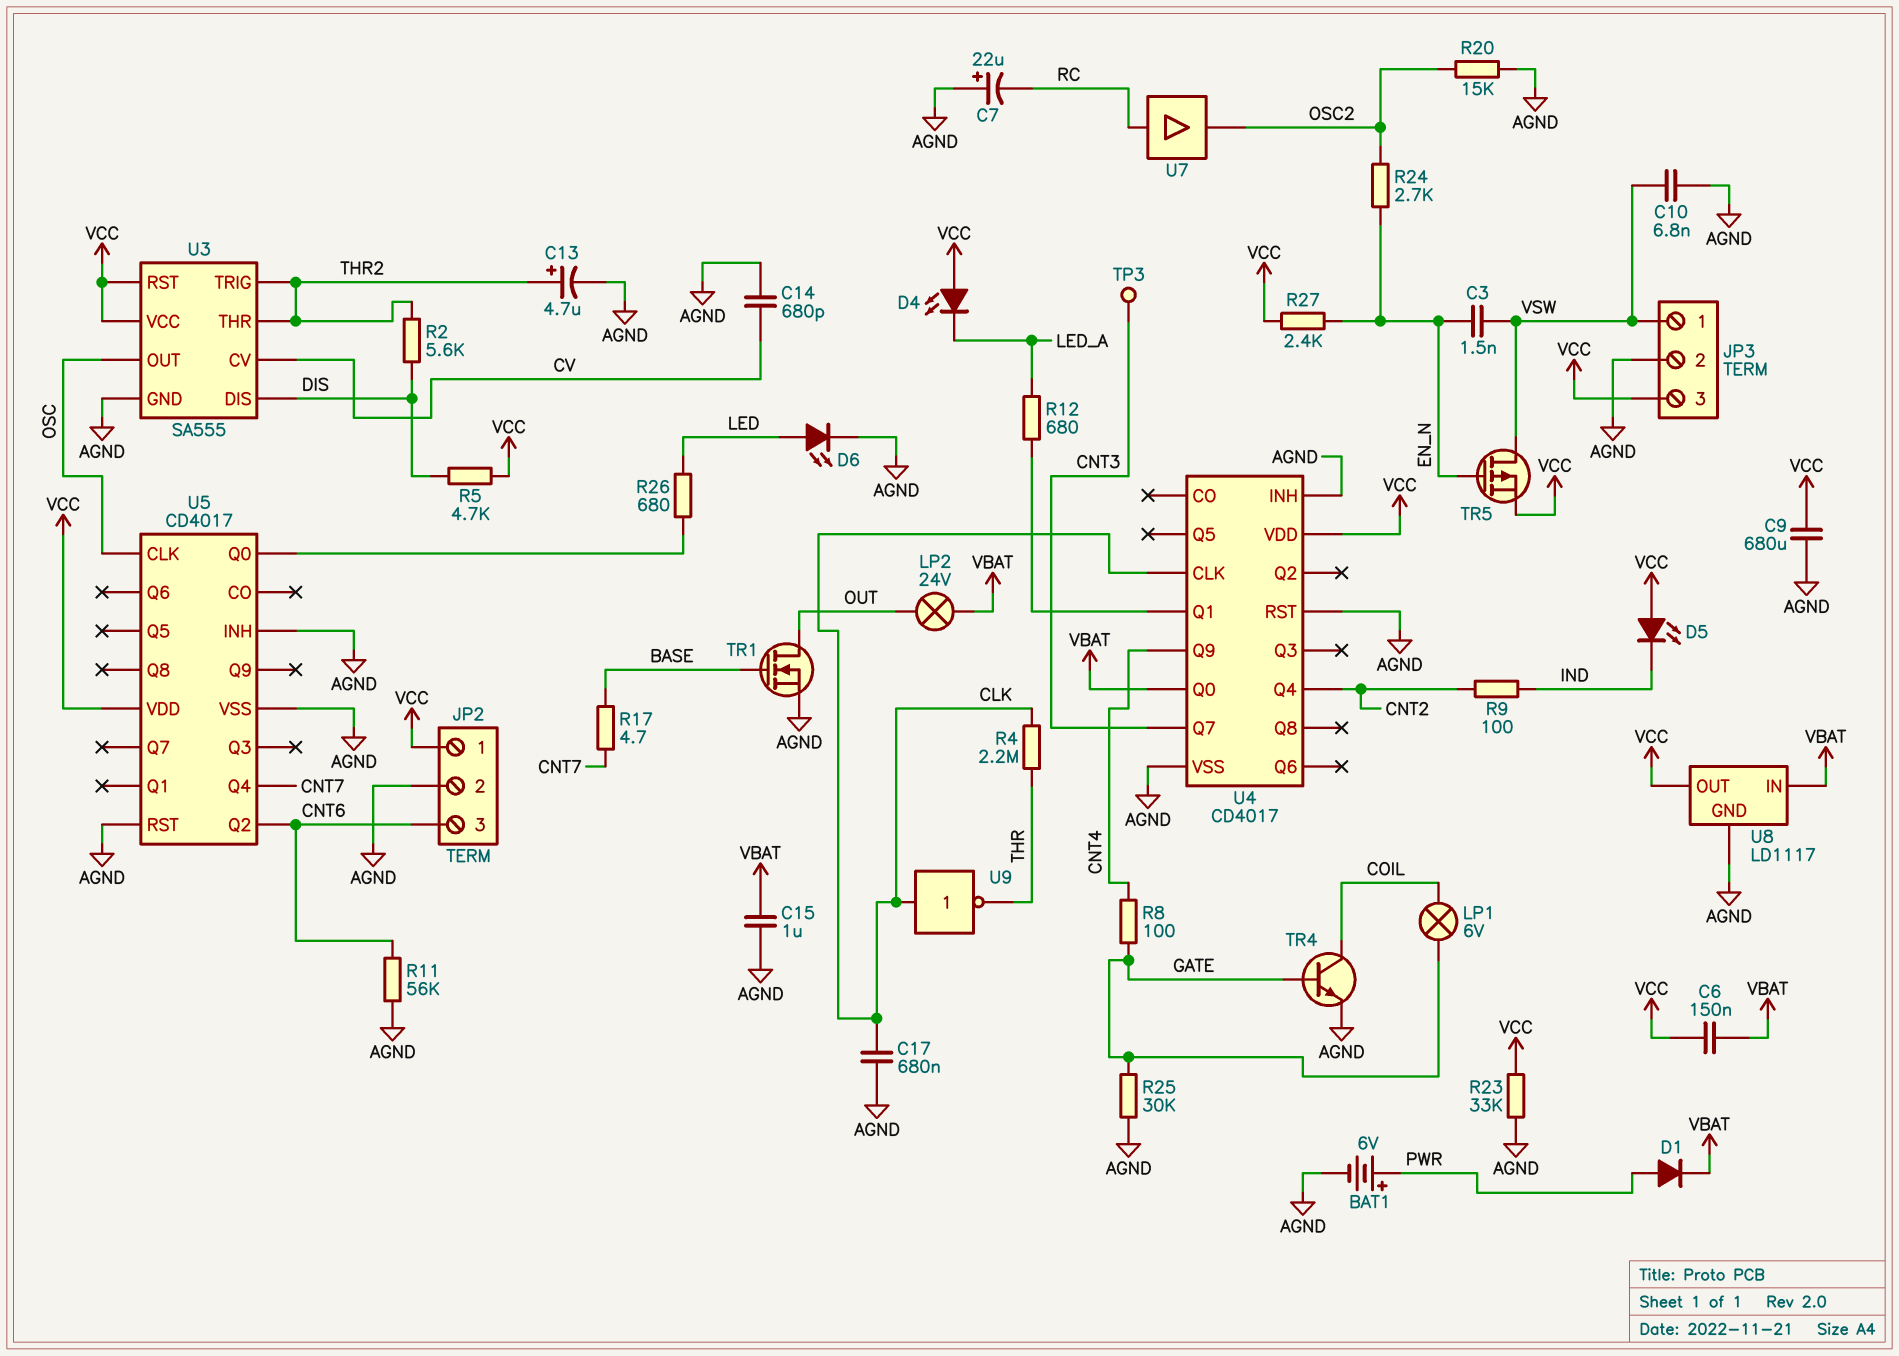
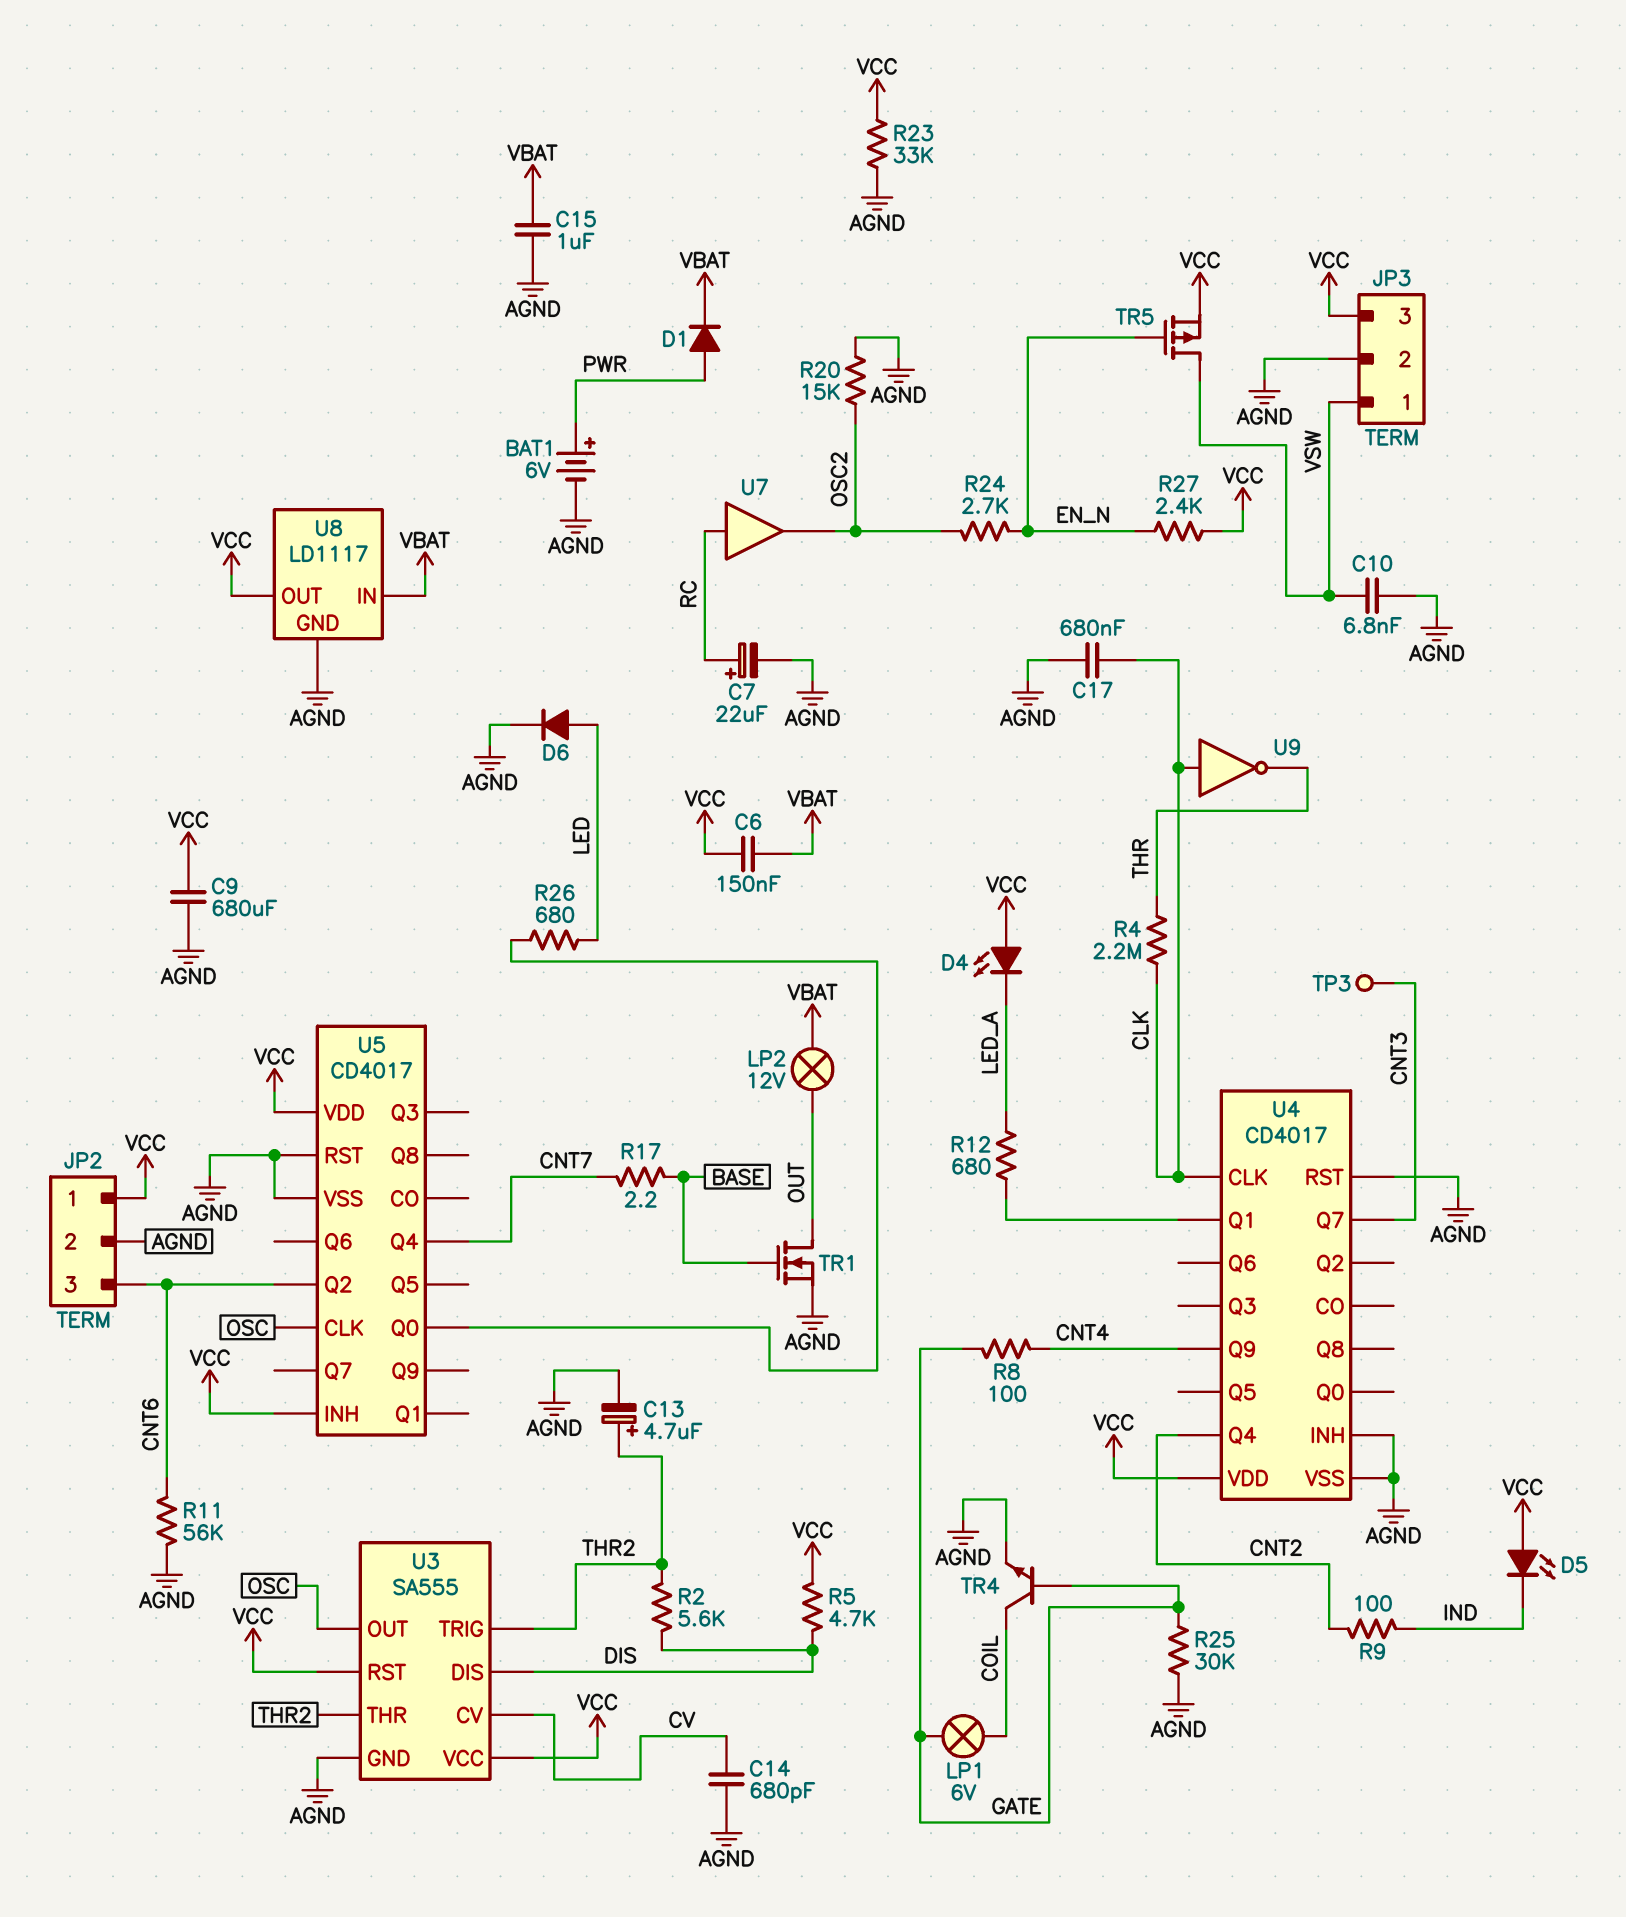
C3: 1.5nF (EN_N, VSW) -> none
C7: 22uF (plus AGND, minus RC) -> 22uF (plus RC, minus AGND)
D6: LED (A LED, K AGND) -> diode (A LED, K AGND)
LP2: lamp 24V (OUT, VBAT) -> lamp 12V (OUT, VBAT)
R17: 4.7 (BASE, CNT7) -> 2.2 (BASE, CNT7)
U4 pin Q0: VBAT -> none
U5 pin INH: AGND -> VCC

